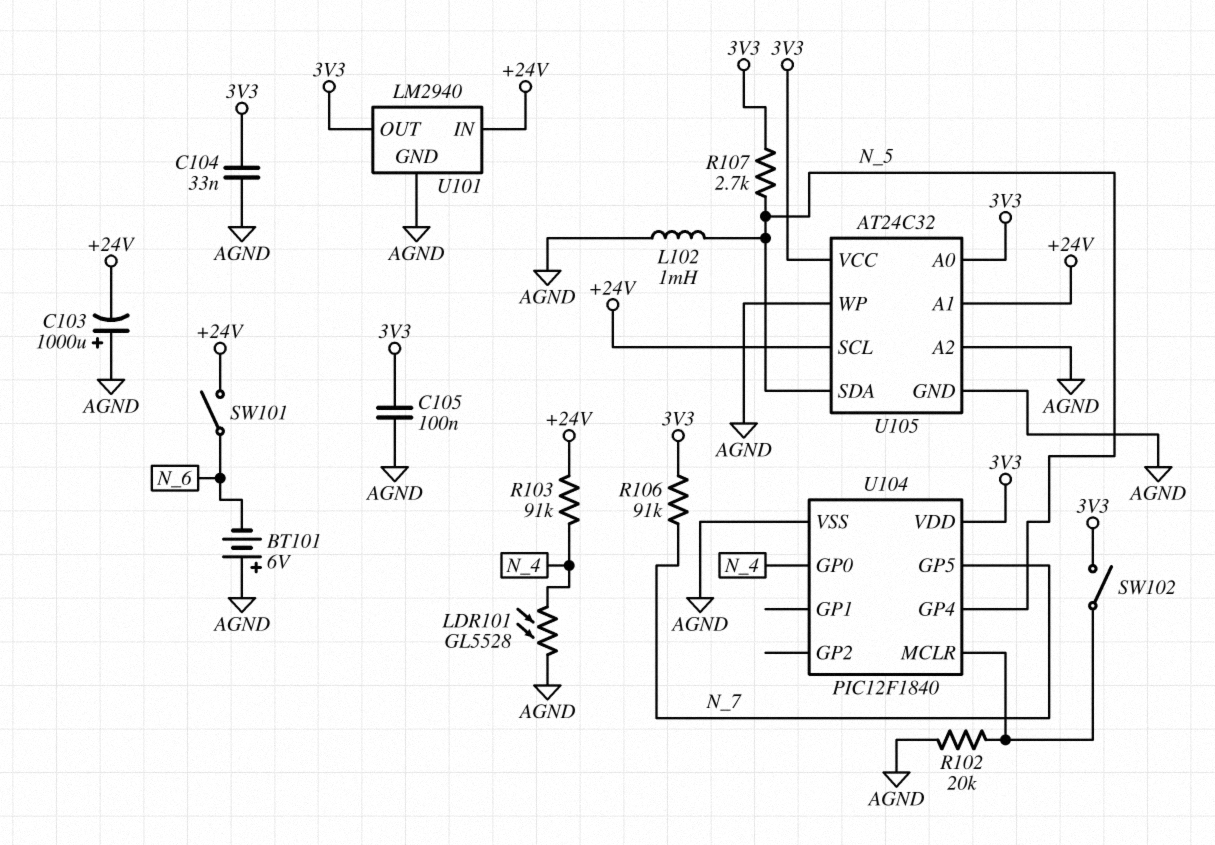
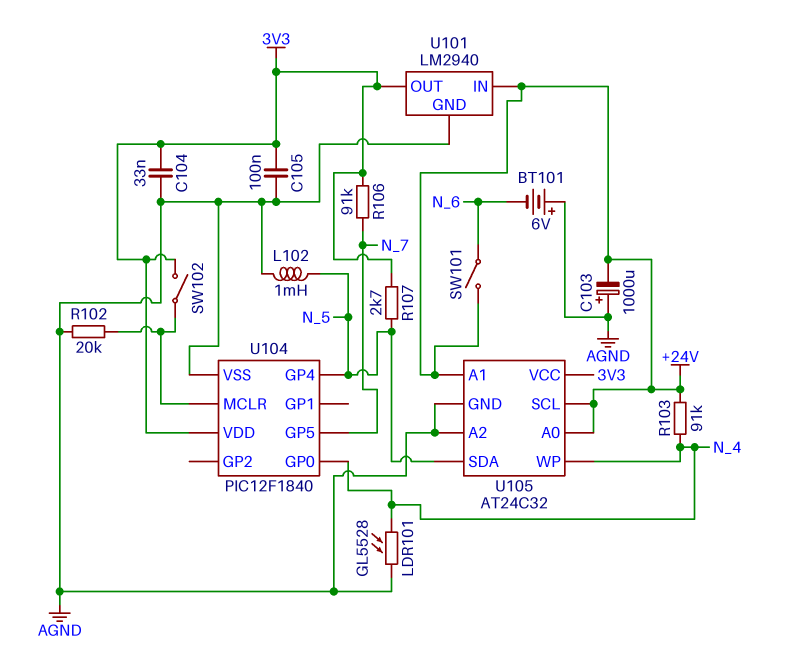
U105 pin A0: 3V3 -> +24V
U105 pin WP: AGND -> N_4

